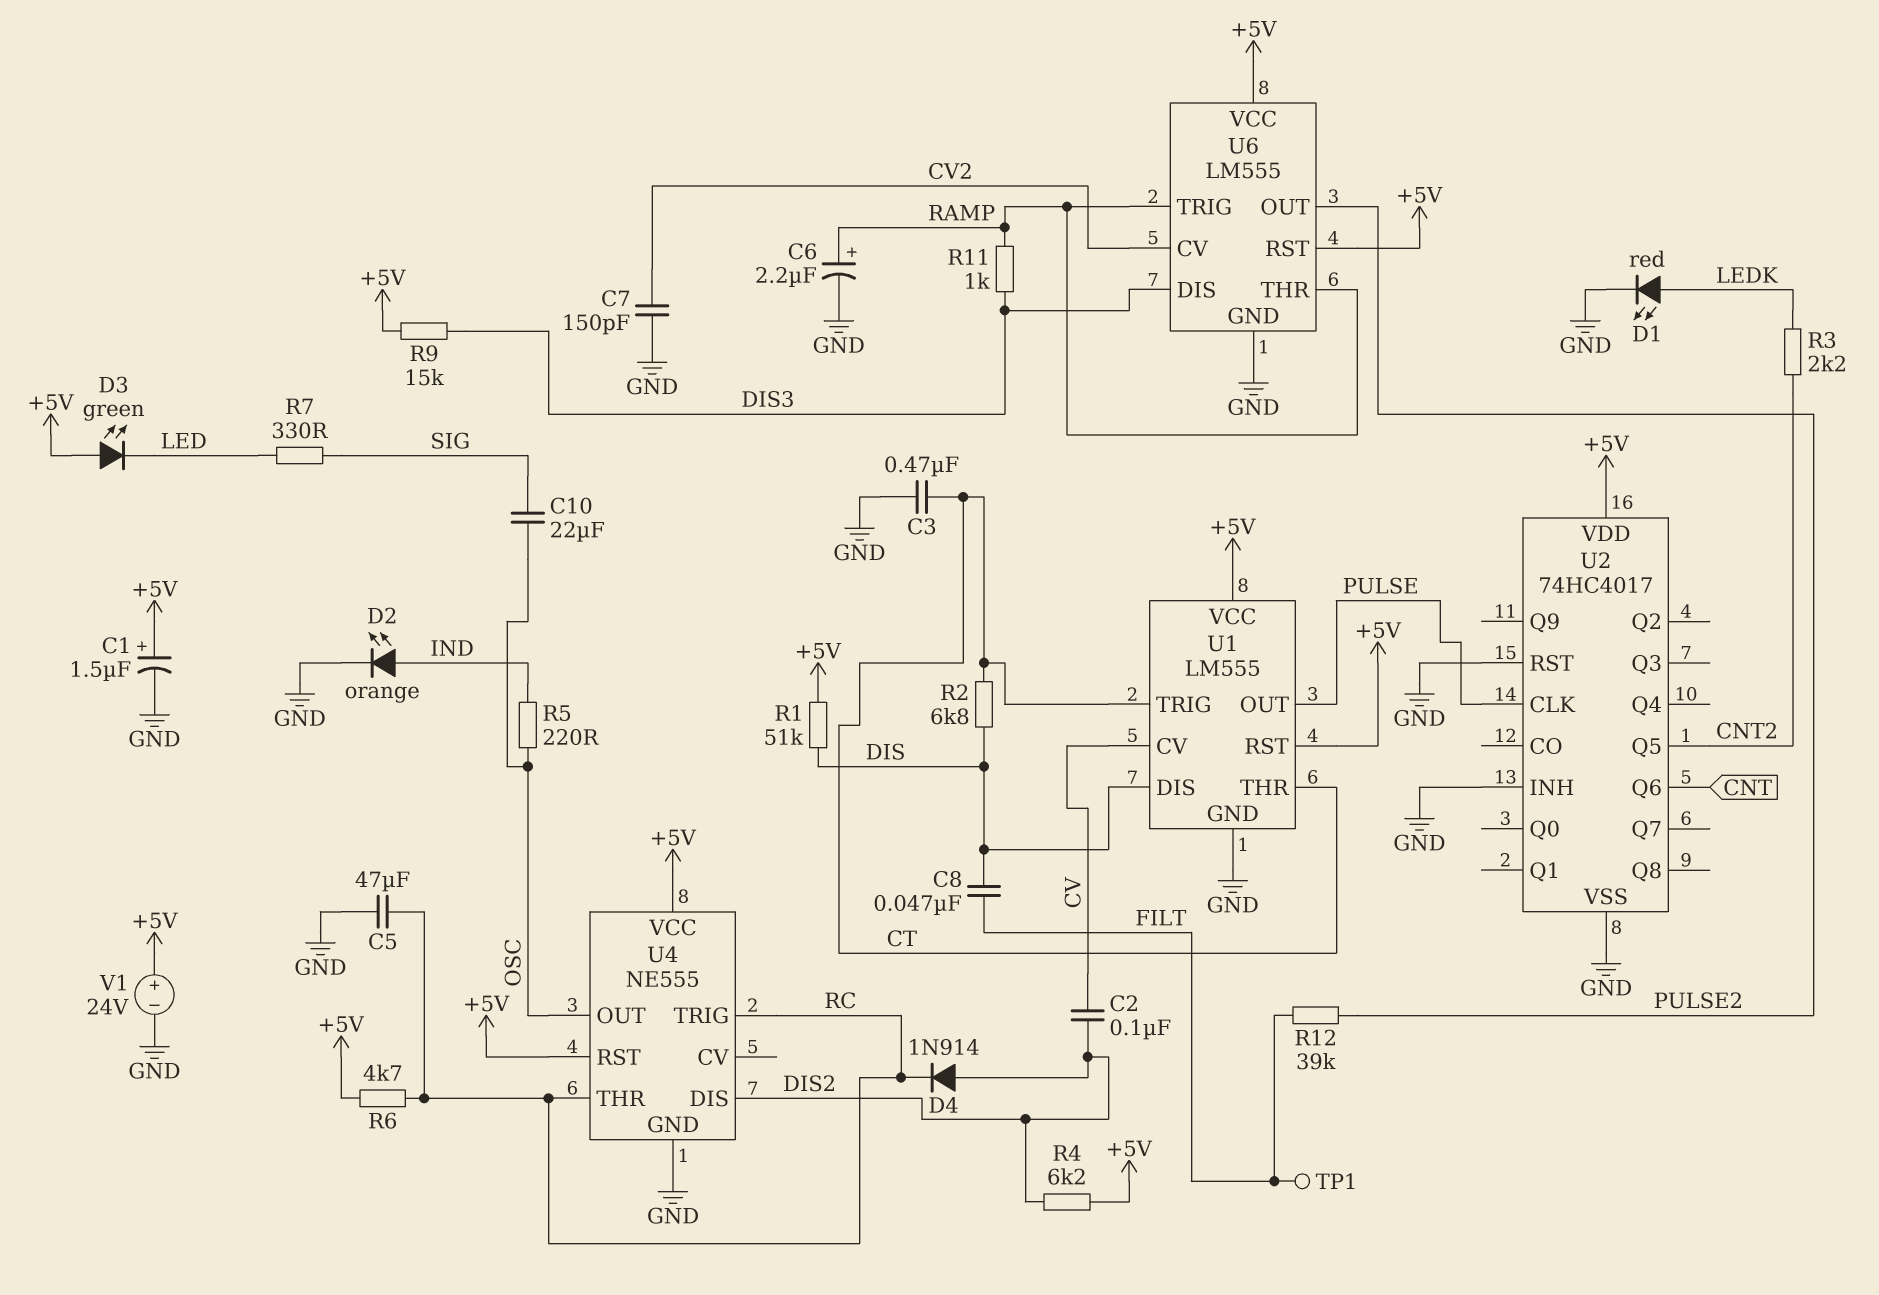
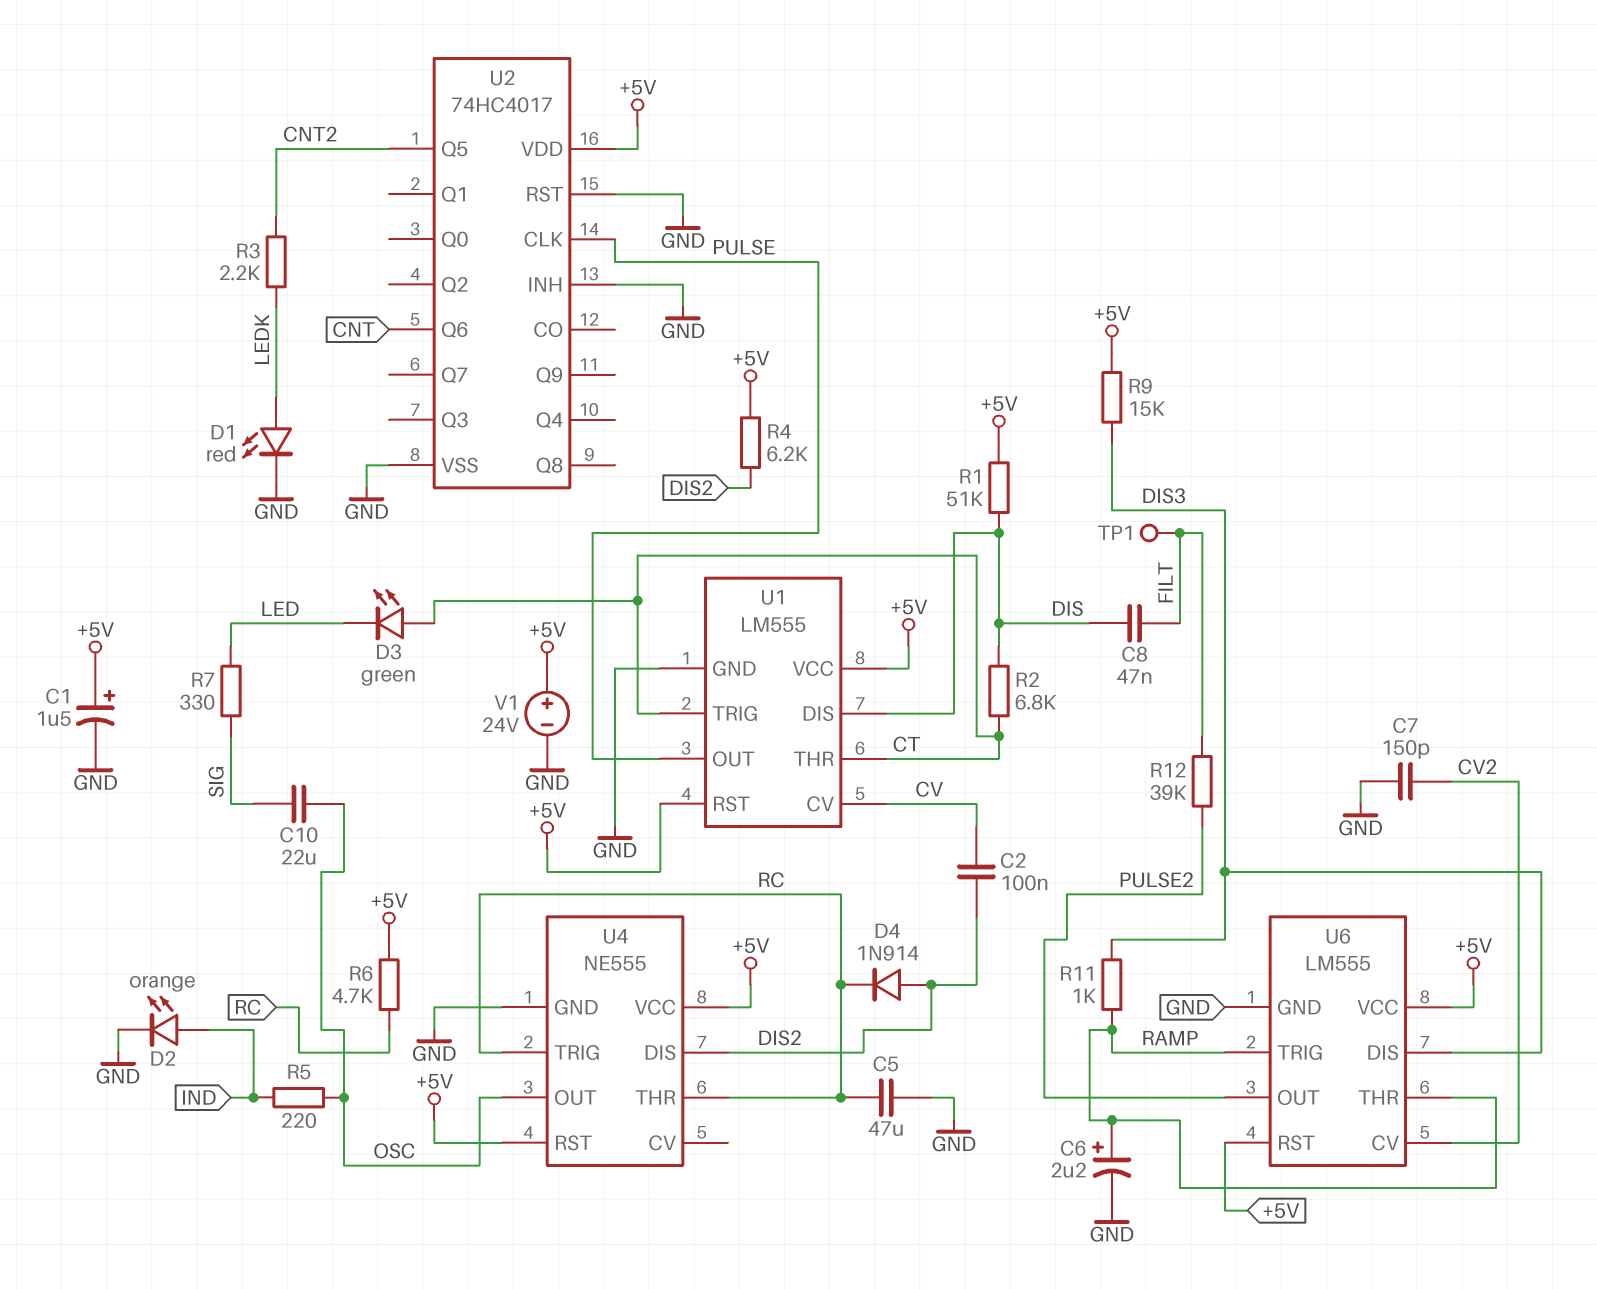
C3: 470nF (CT, GND) -> none
D3: LED green (A +5V, K LED) -> LED green (A CT, K LED)

